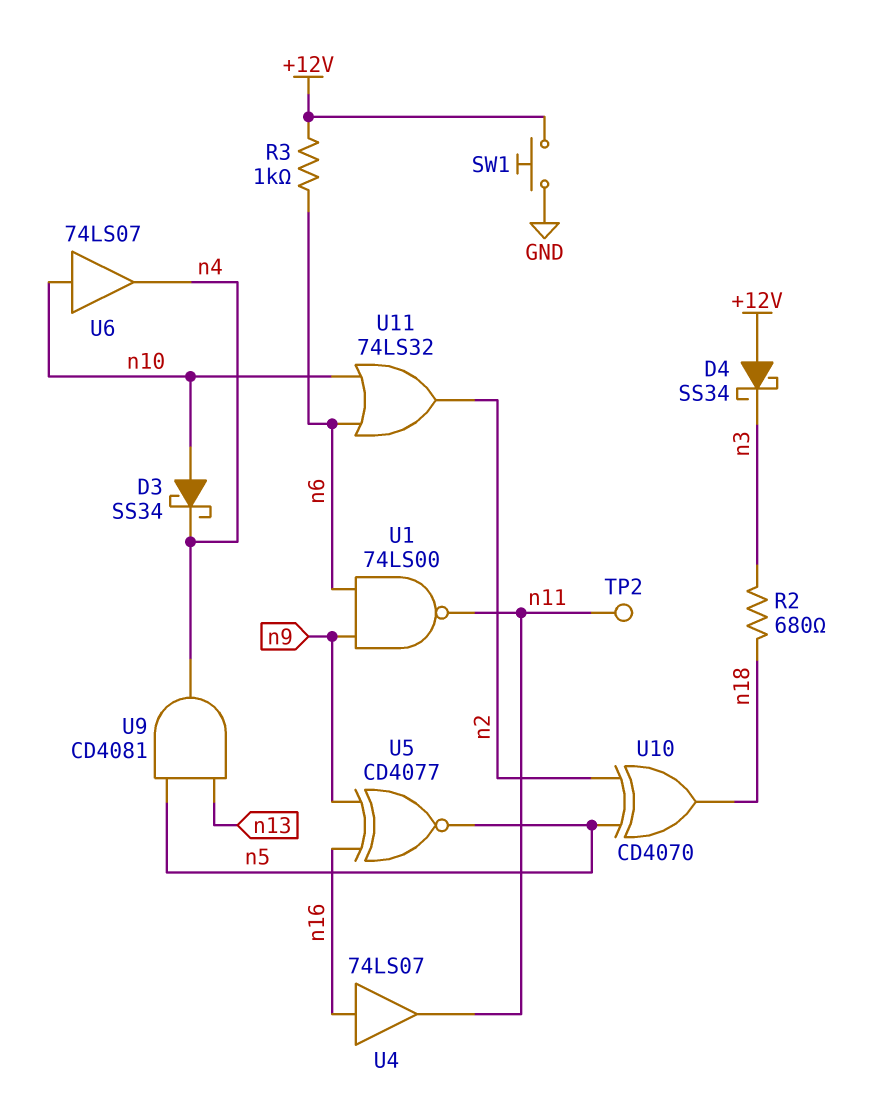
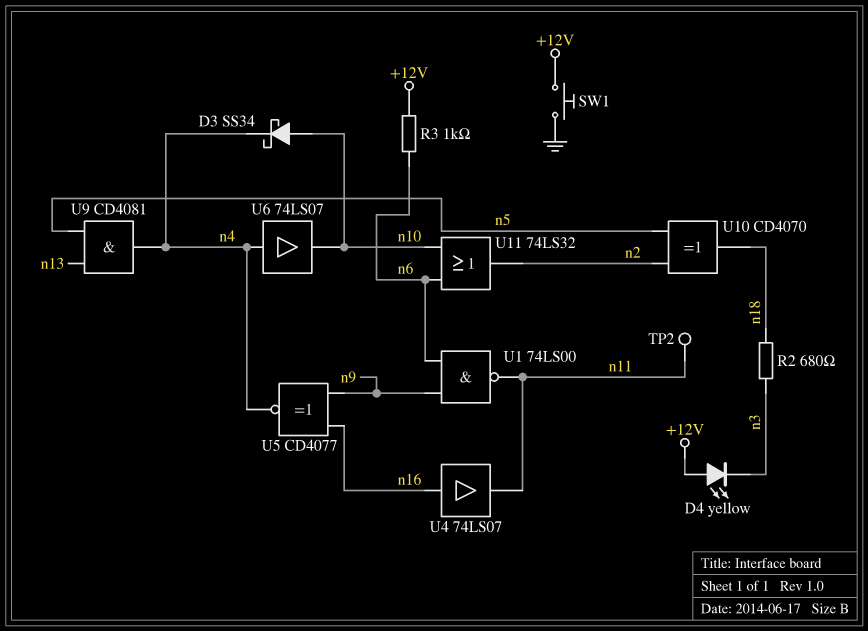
D4: schottky SS34 (A +12V, K n3) -> LED yellow (A +12V, K n3)
U5: XNOR CD4077 (in n9, in n16, out n5) -> XNOR CD4077 (in n9, in n16, out n4)
U6: buffer 74LS07 (in n10, out n4) -> buffer 74LS07 (in n4, out n10)

